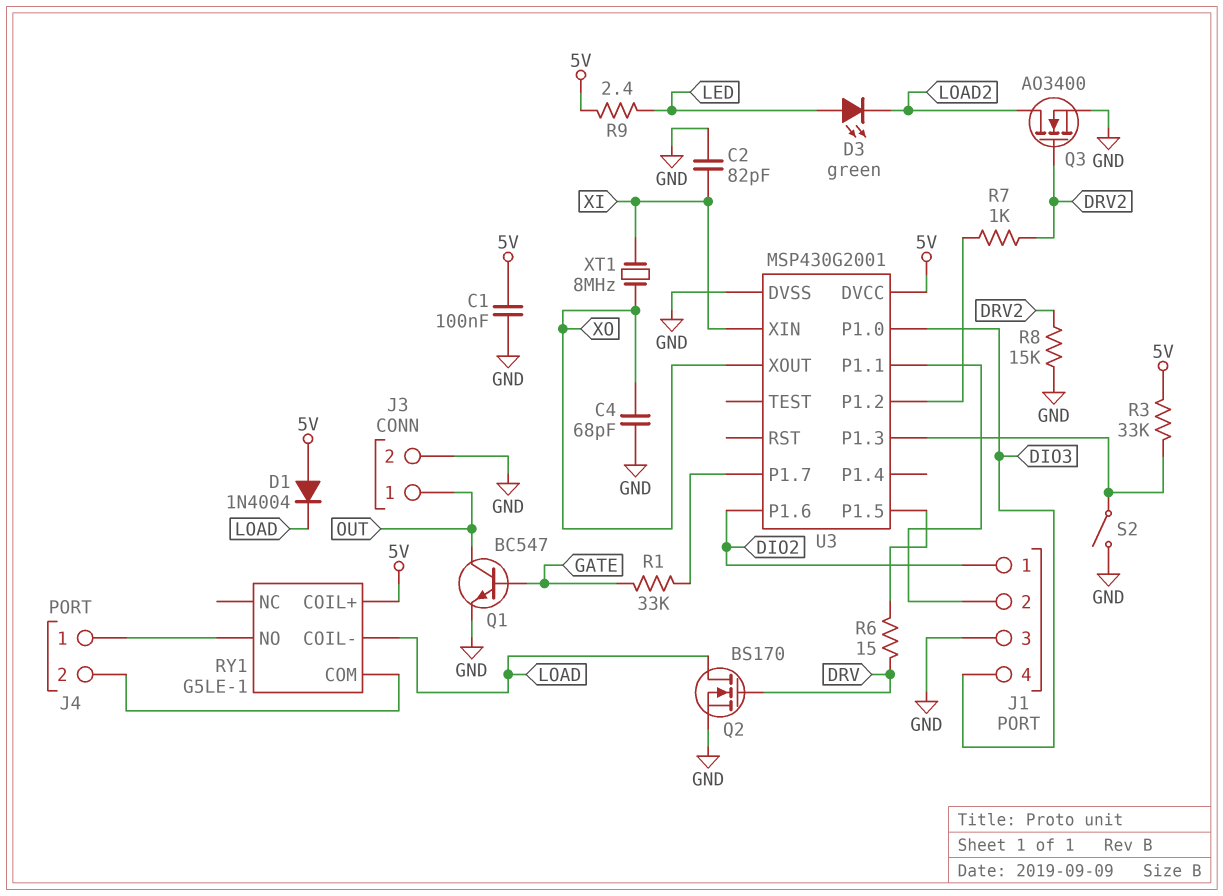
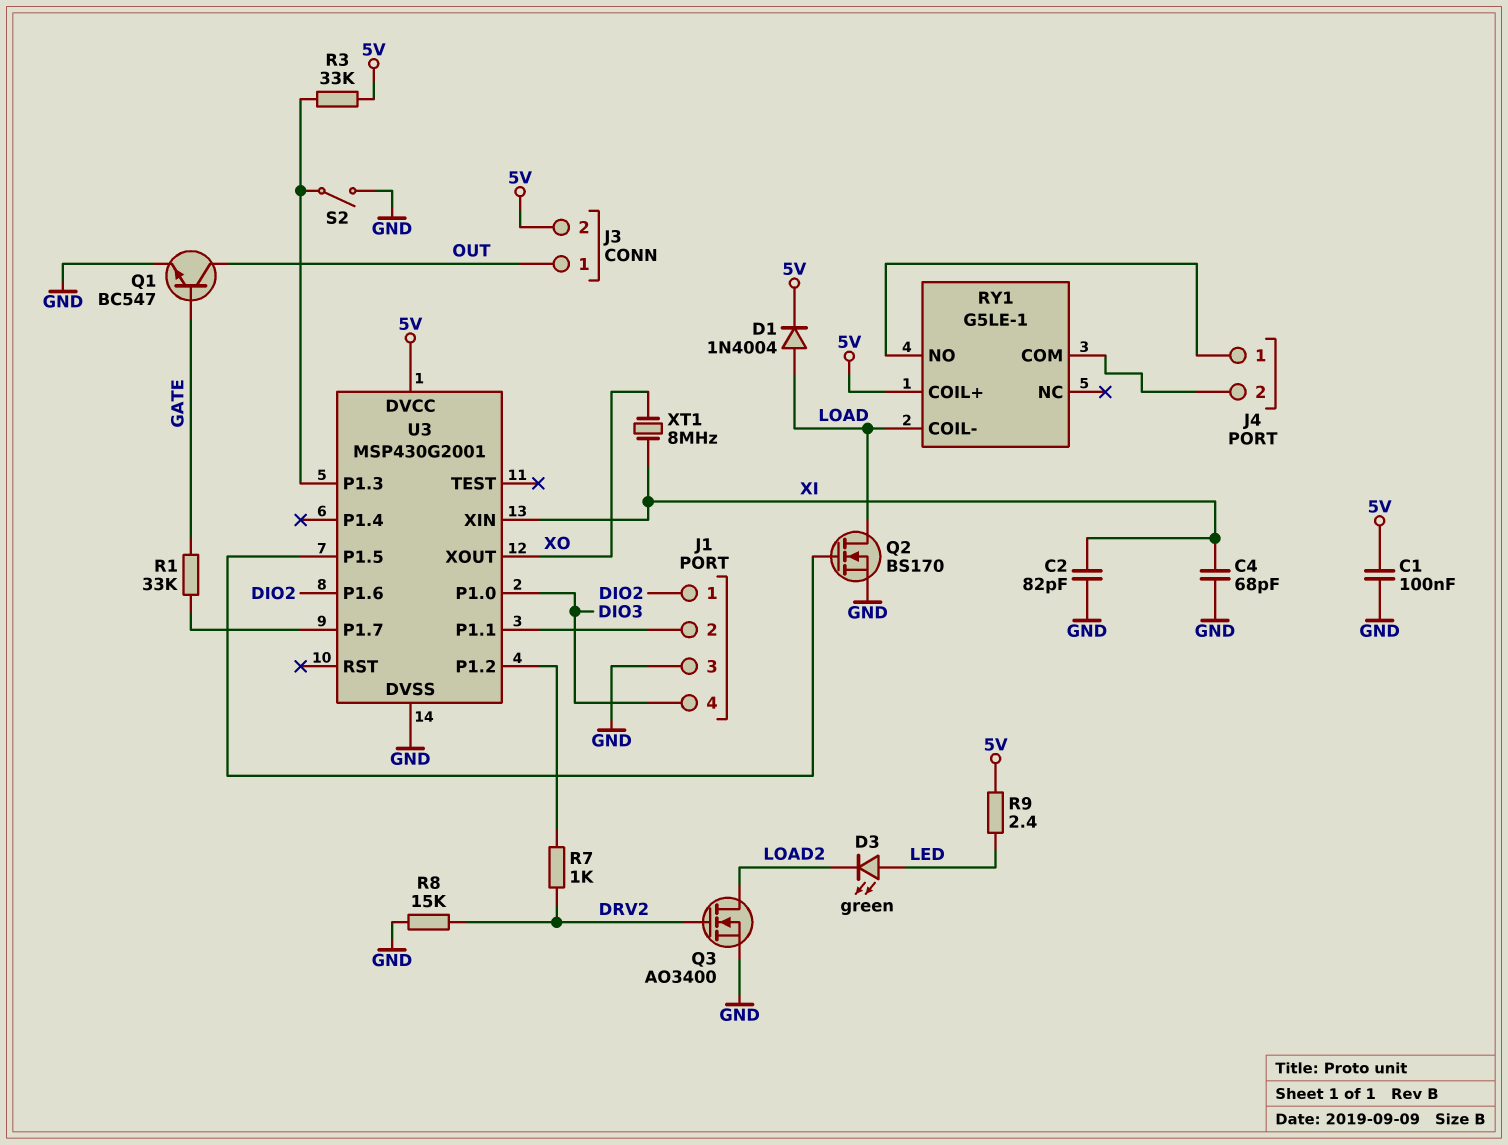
C4: 68pF (GND, XO) -> 68pF (GND, XI)
D1: diode 1N4004 (A 5V, K LOAD) -> diode 1N4004 (A LOAD, K 5V)
J3 pin 2: GND -> 5V
Q2: NMOS BS170 (G DRV, D LOAD, S GND) -> NMOS BS170 (G U3/P1.5, D LOAD, S GND)
R6: 15 (DRV, U3/P1.5) -> none

